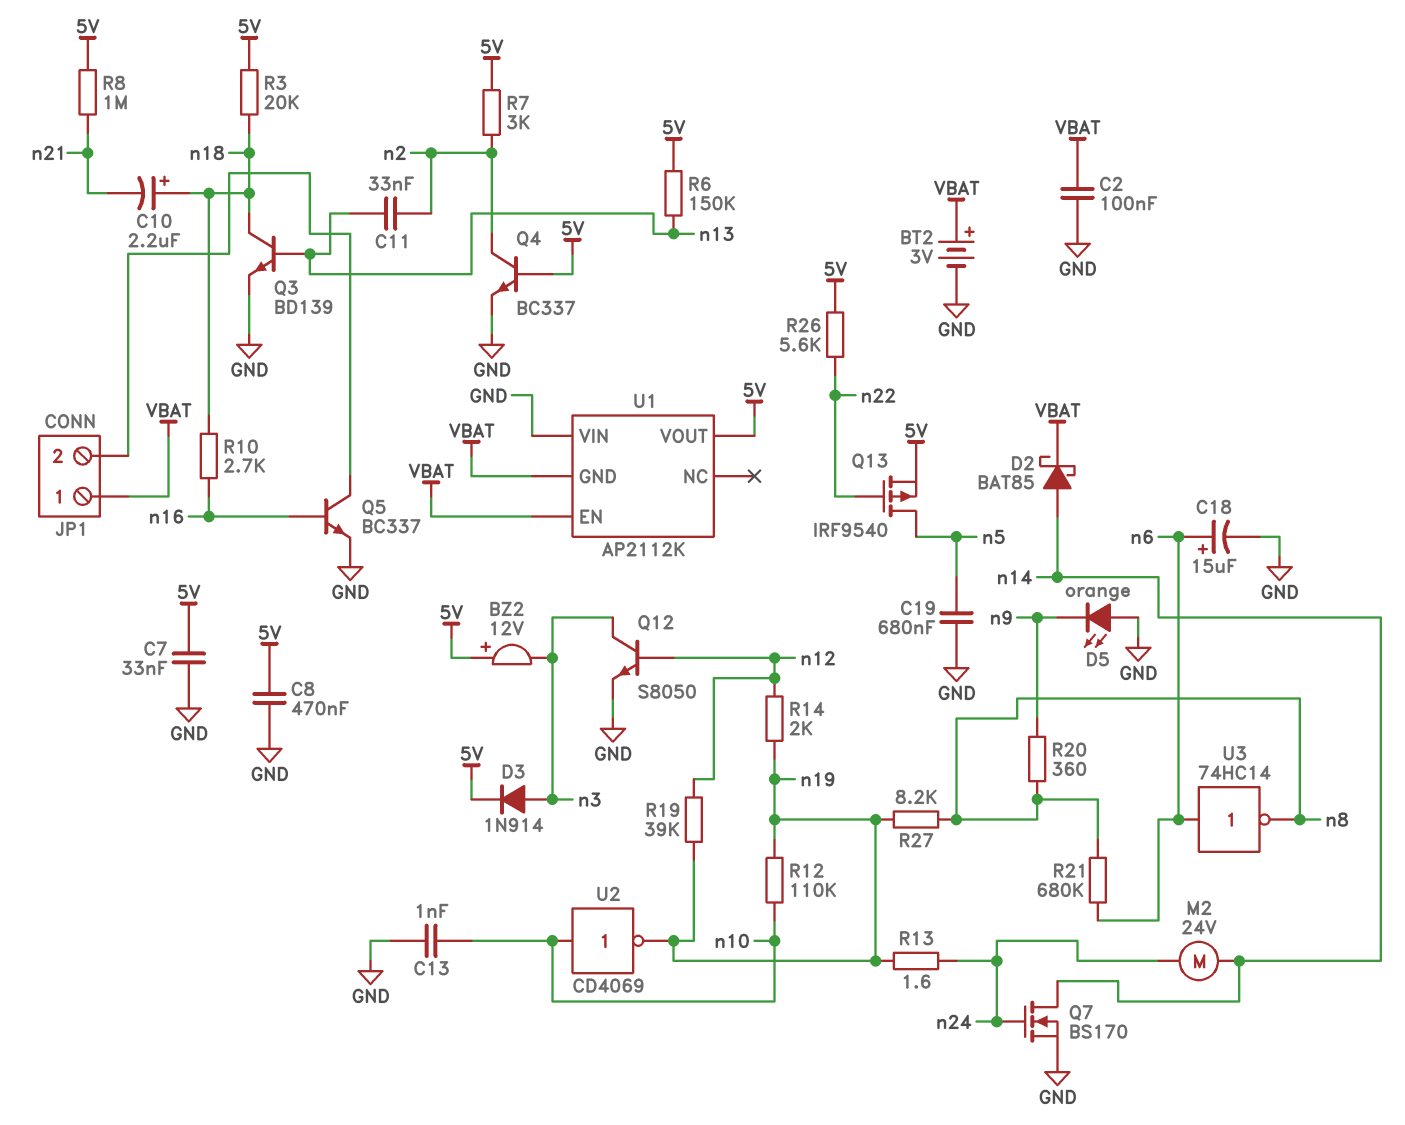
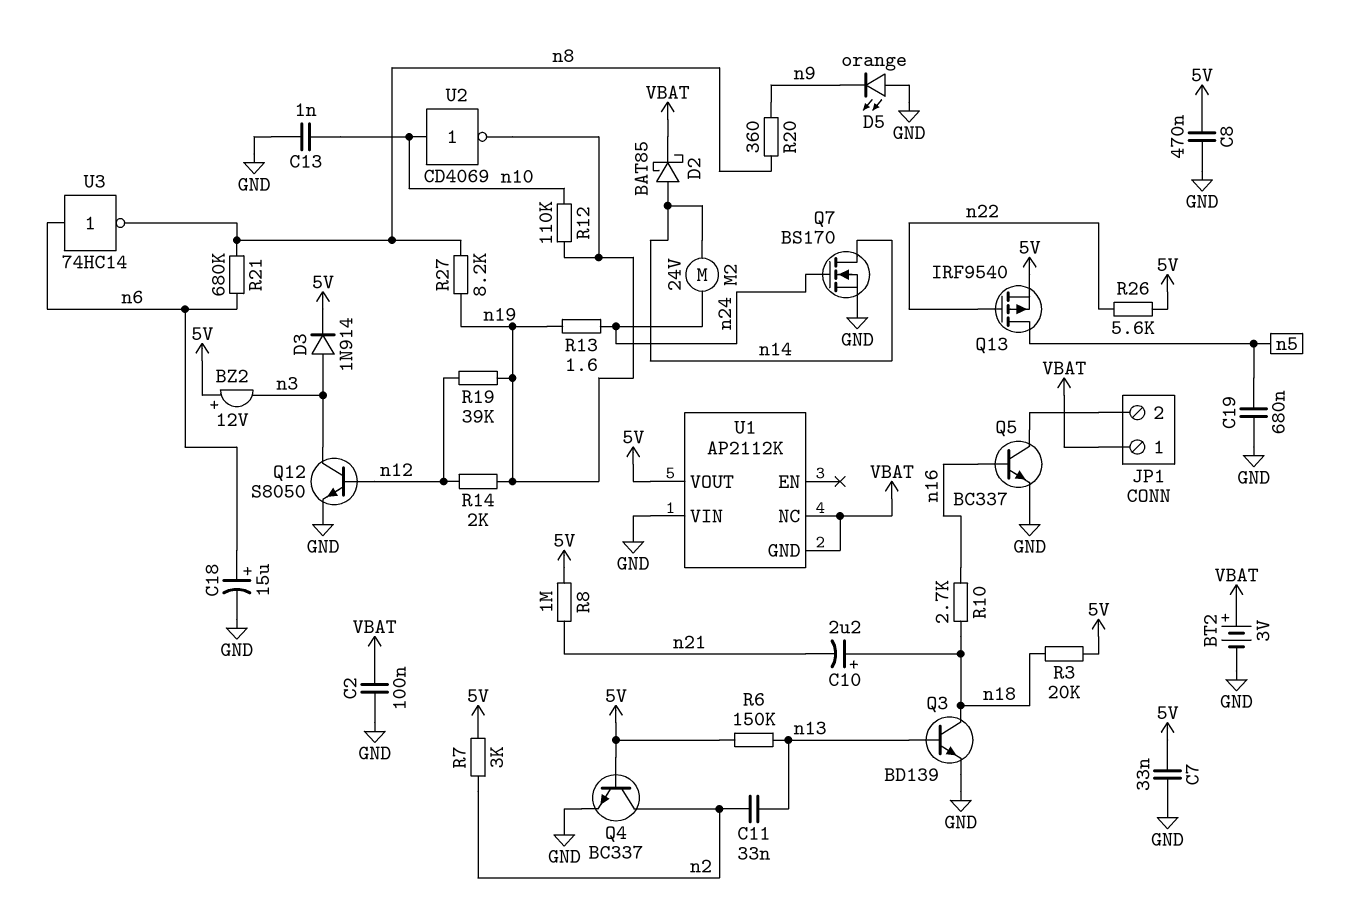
U1 pin EN: VBAT -> none
U1 pin NC: none -> VBAT

